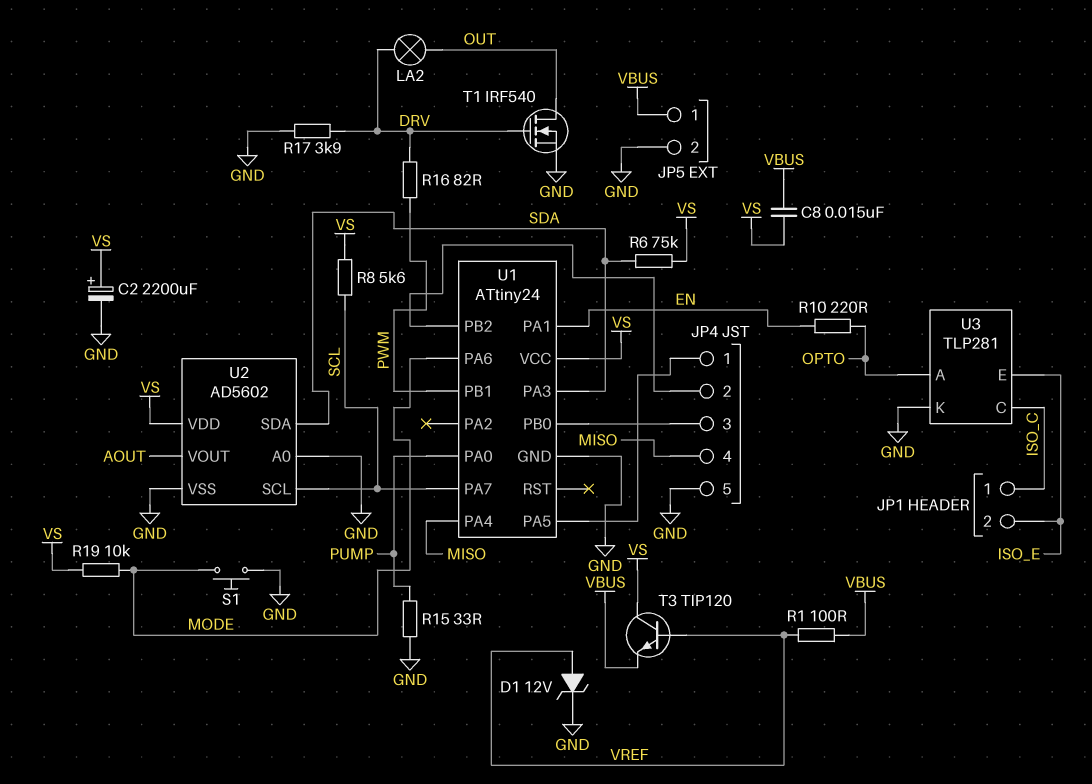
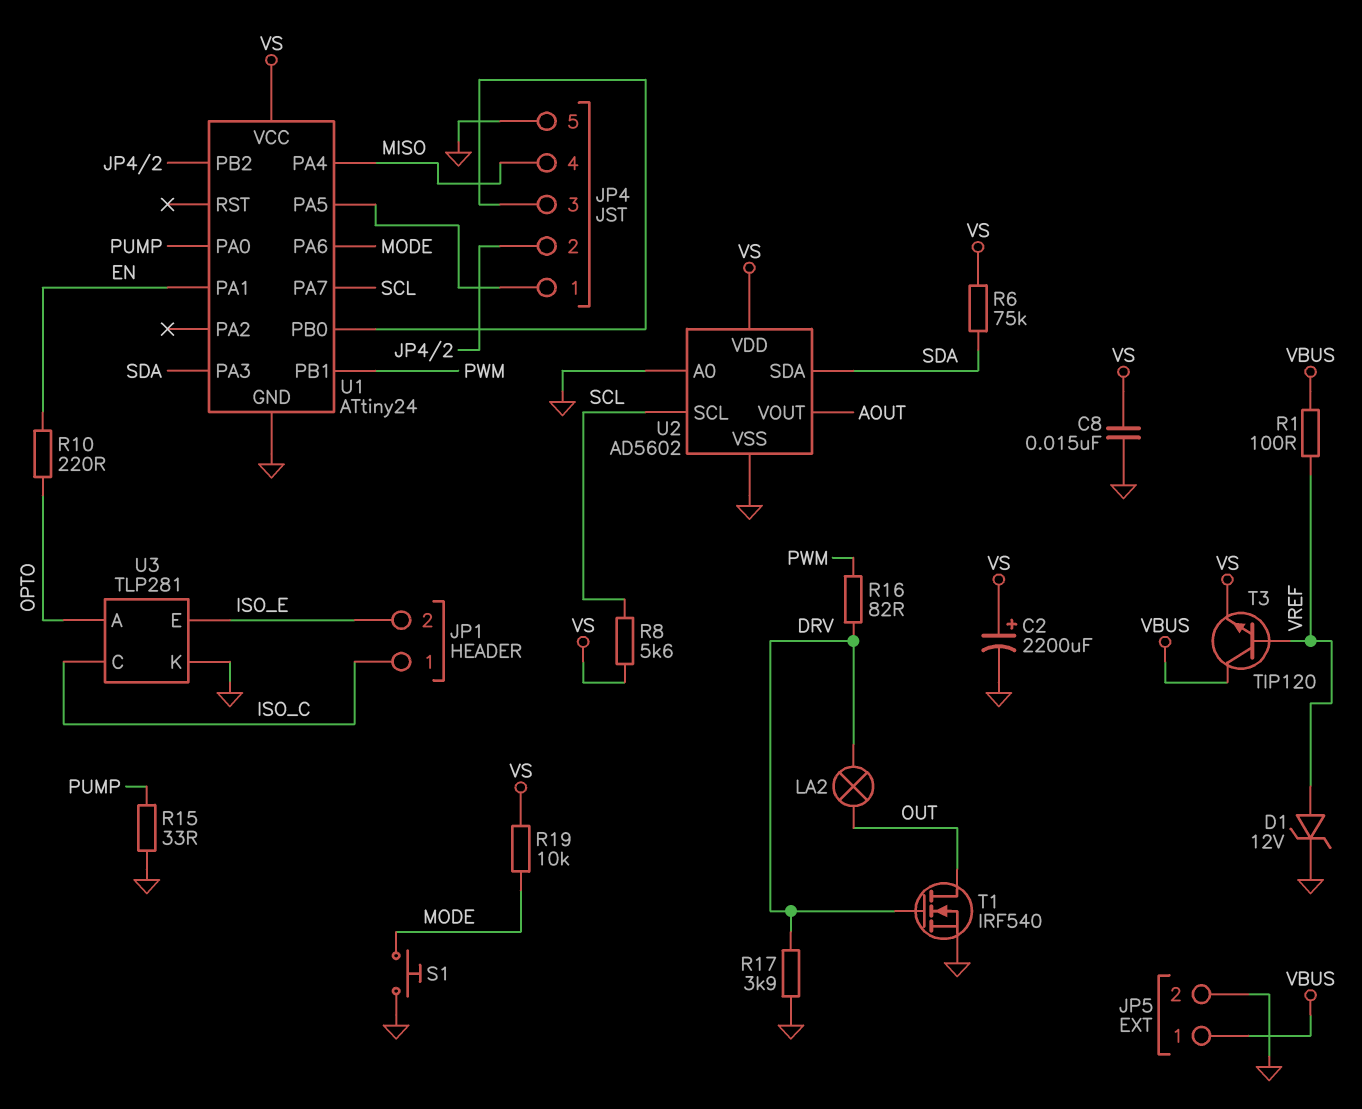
C8: 15nF (VBUS, VS) -> 15nF (GND, VS)
T3: NPN TIP120 (B VREF, C VS, E VBUS) -> NPN TIP120 (B VREF, C VBUS, E VS)

